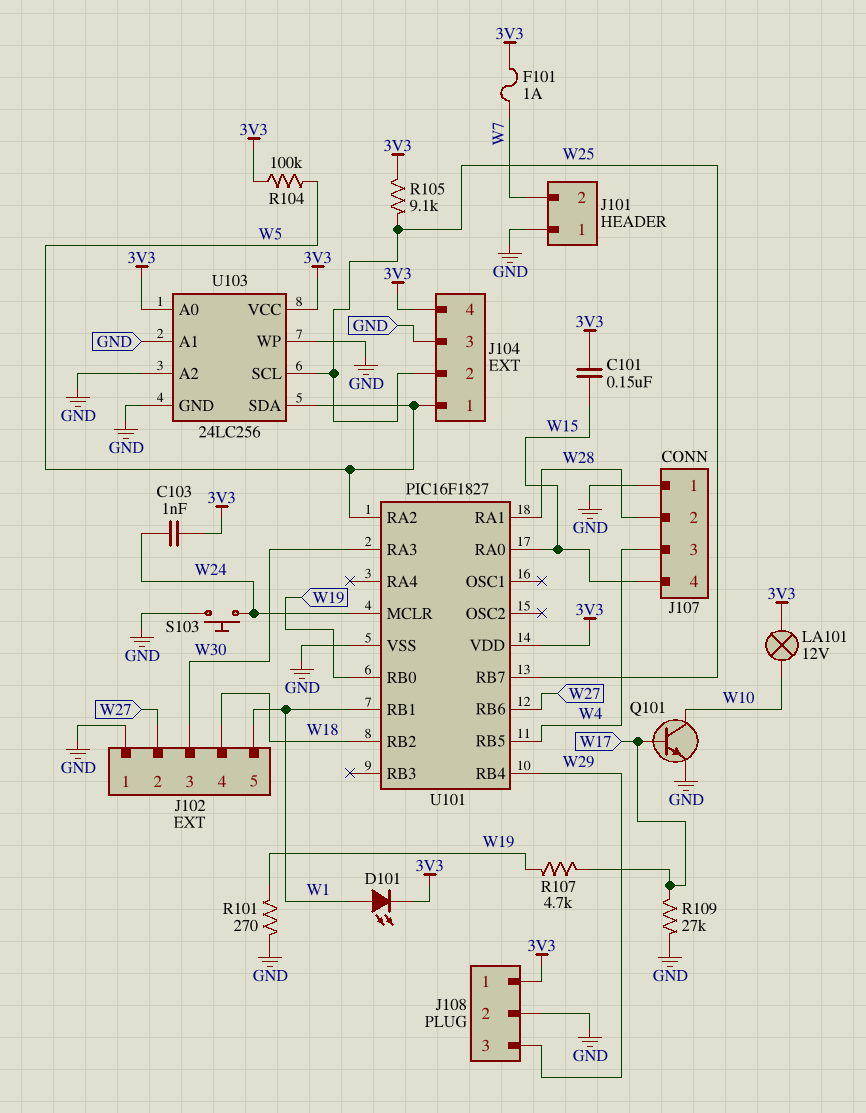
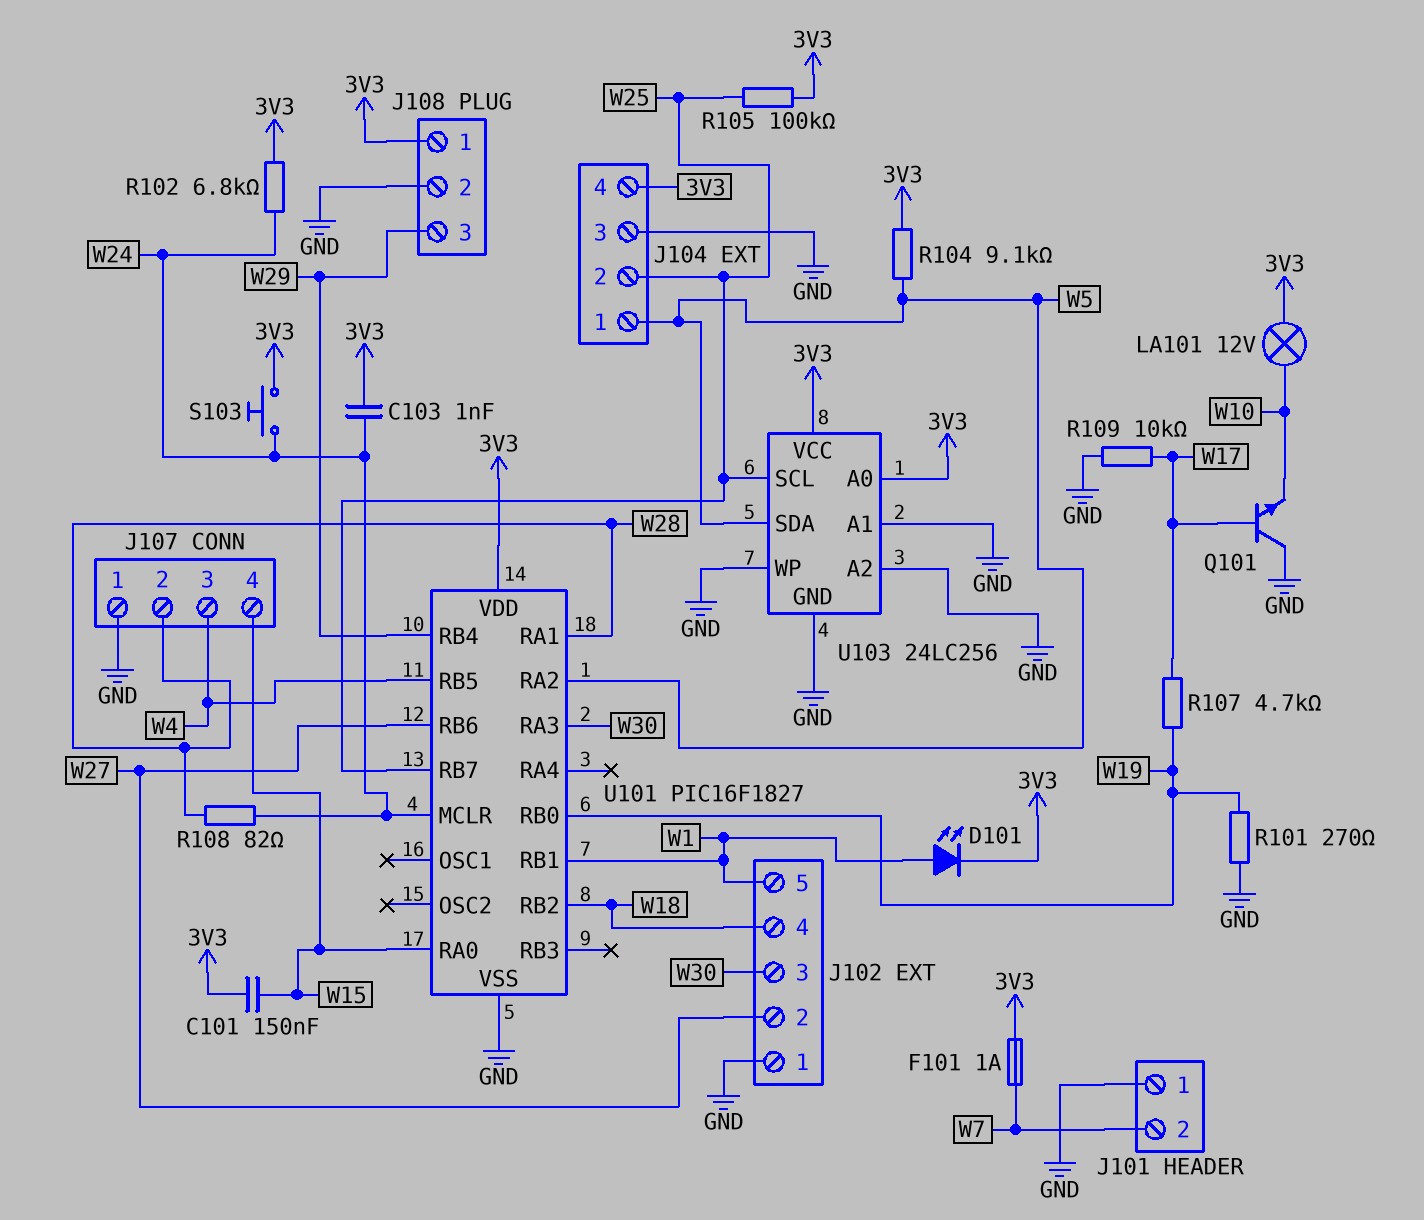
Q101: NPN (B W17, C W10, E GND) -> NPN (B W17, C GND, E W10)
R102: none -> 6.8k (3V3, W24)
R104: 100k (3V3, W5) -> 9.1k (3V3, W5)
R105: 9.1k (3V3, W25) -> 100k (3V3, W25)
R108: none -> 82 (W24, W28)
R109: 27k (GND, W17) -> 10k (GND, W17)
S103: button (GND, W24) -> button (3V3, W24)

